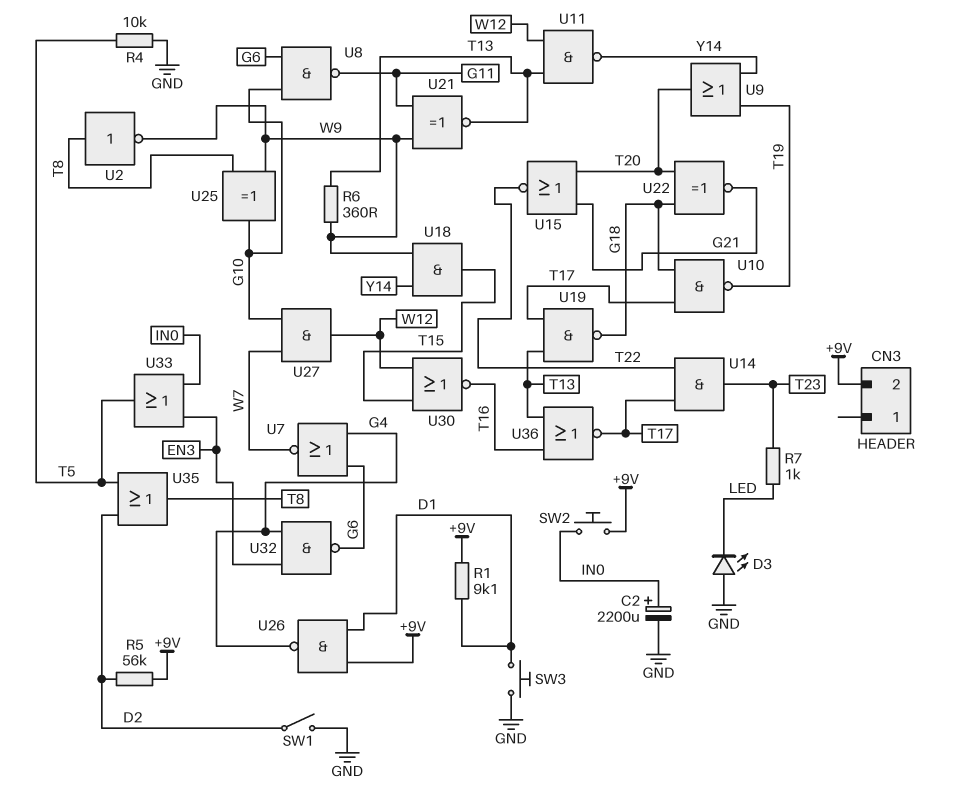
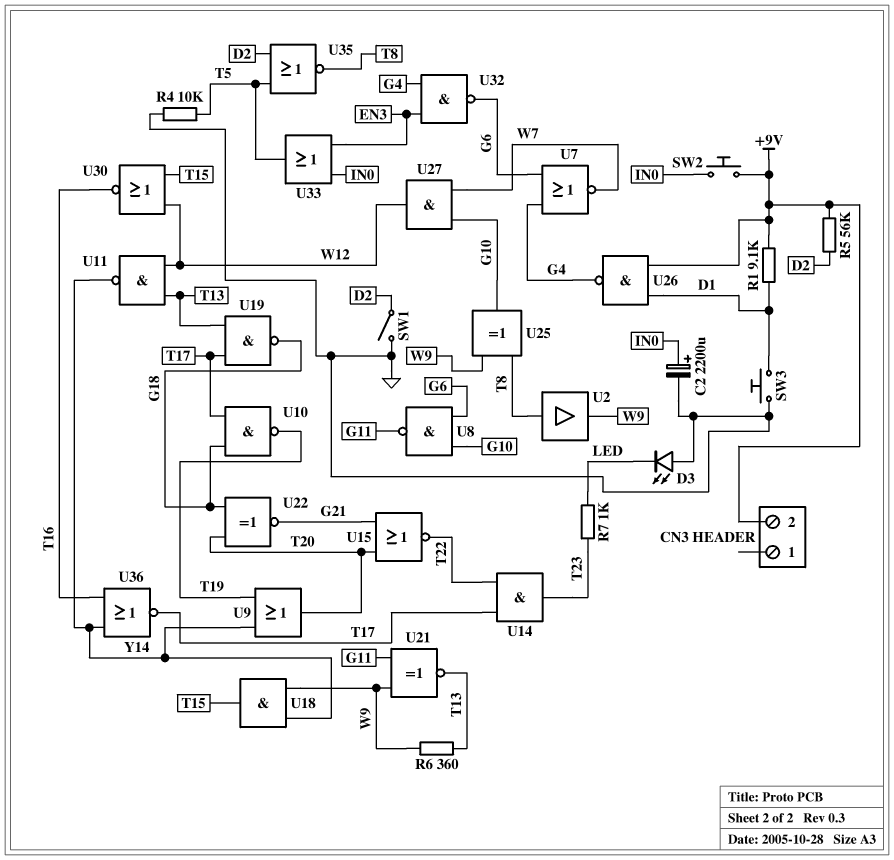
U2: NOT (in T8, out W9) -> buffer (in T8, out W9)
U35: OR (in D2, in T5, out T8) -> NOR (in D2, in T5, out T8)
U36: NOR (in T13, in T16, out T17) -> NOR (in T16, in Y14, out T17)

